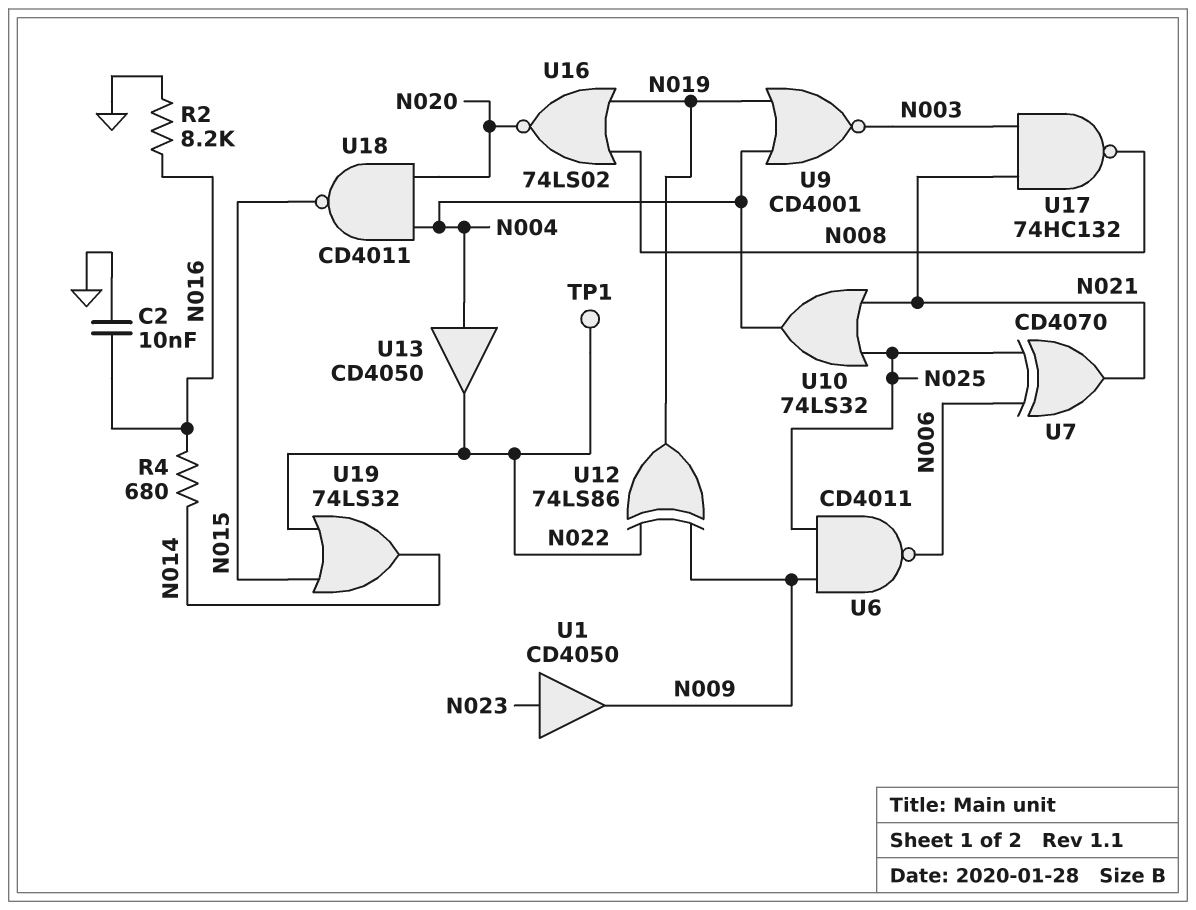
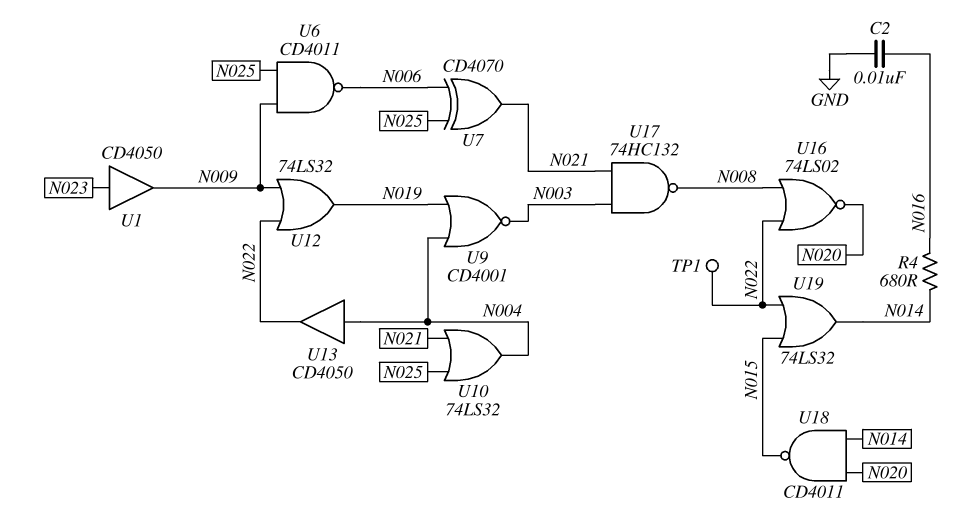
R2: 8.2k (GND, N016) -> none
U12: XOR 74LS86 (in N009, in N022, out N019) -> OR 74LS32 (in N009, in N022, out N019)
U16: NOR 74LS02 (in N008, in N019, out N020) -> NOR 74LS02 (in N008, in N022, out N020)
U18: NAND CD4011 (in N004, in N020, out N015) -> NAND CD4011 (in N014, in N020, out N015)

